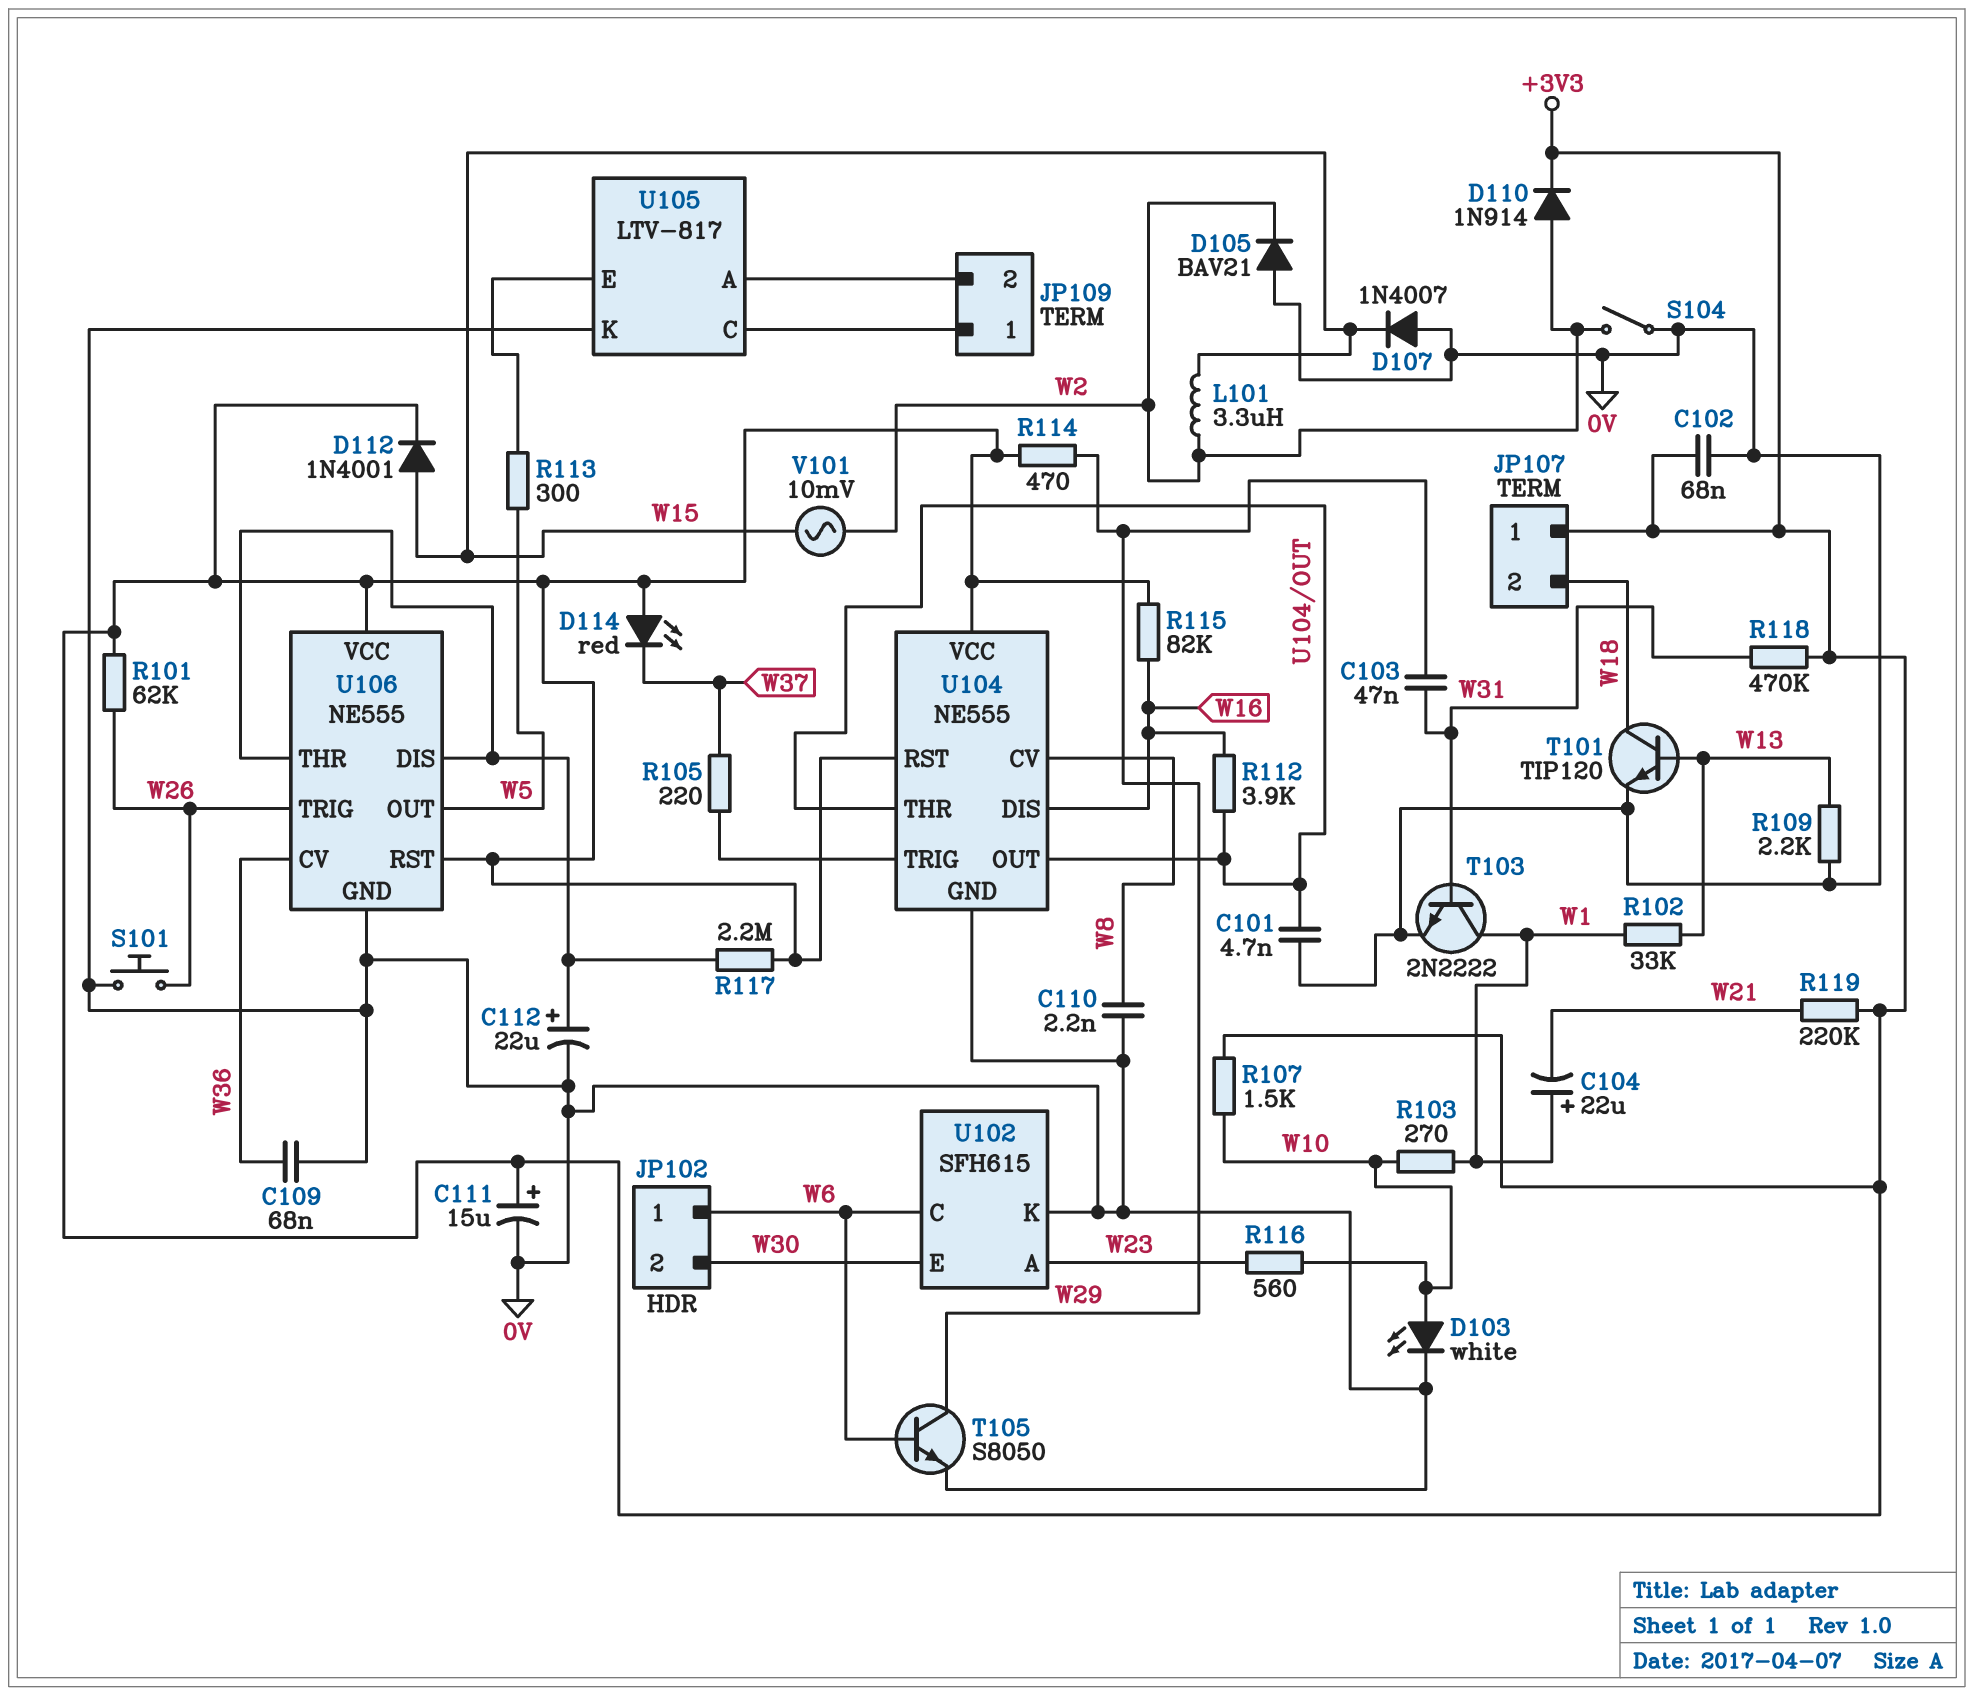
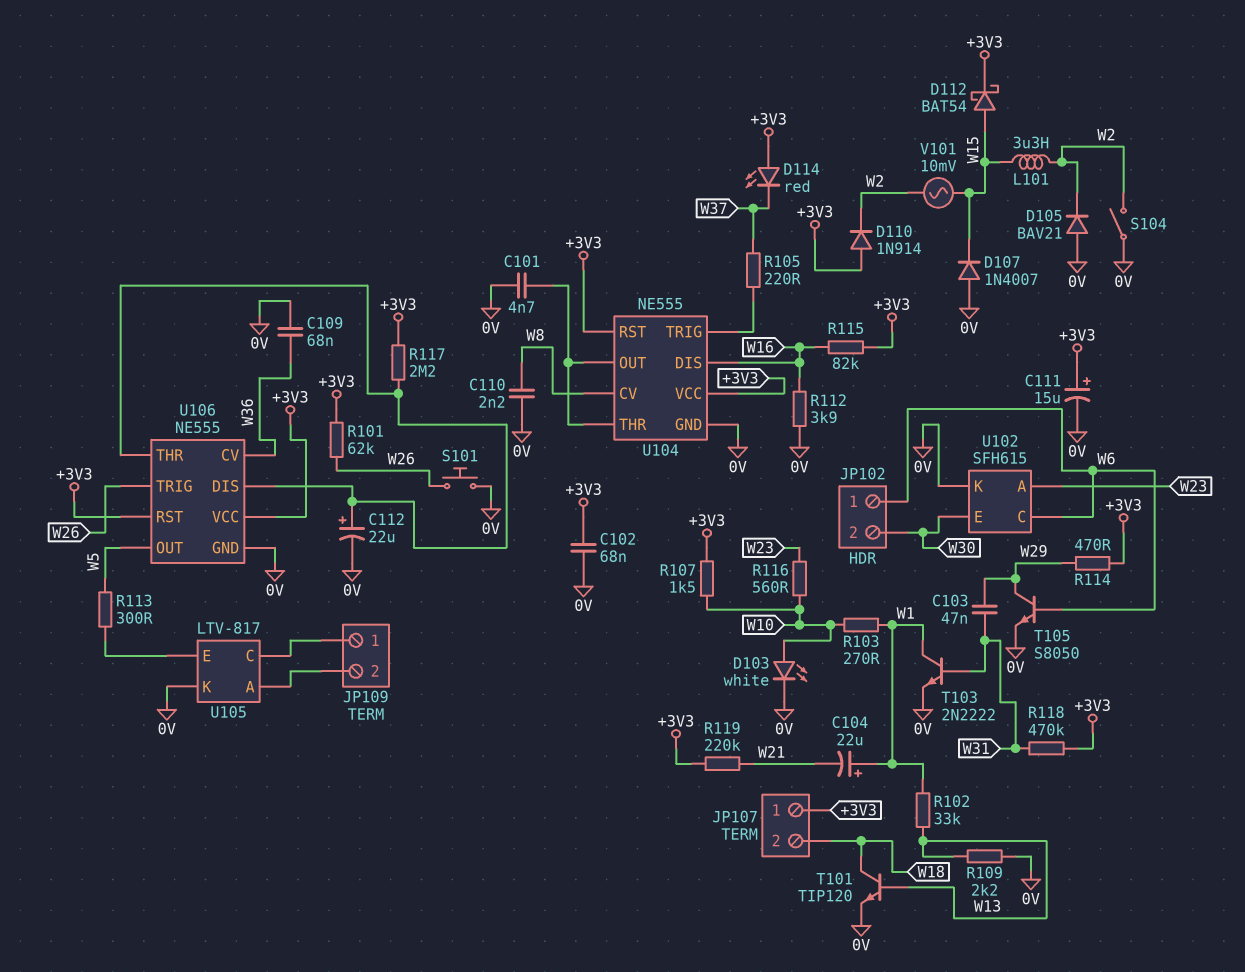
D110: diode 1N914 (A W2, K +3V3) -> diode 1N914 (A +3V3, K W2)
D112: diode 1N4001 (A W15, K +3V3) -> schottky BAT54 (A W15, K +3V3)
R112: 3.9k (U104/OUT, W16) -> 3.9k (0V, W16)

